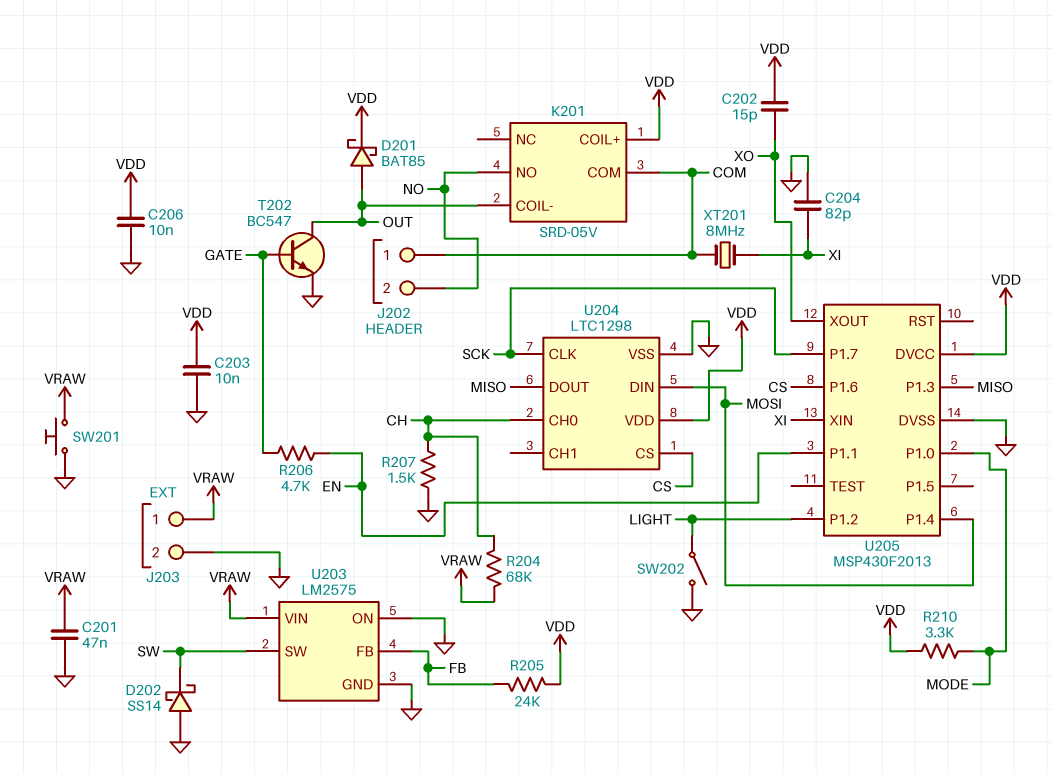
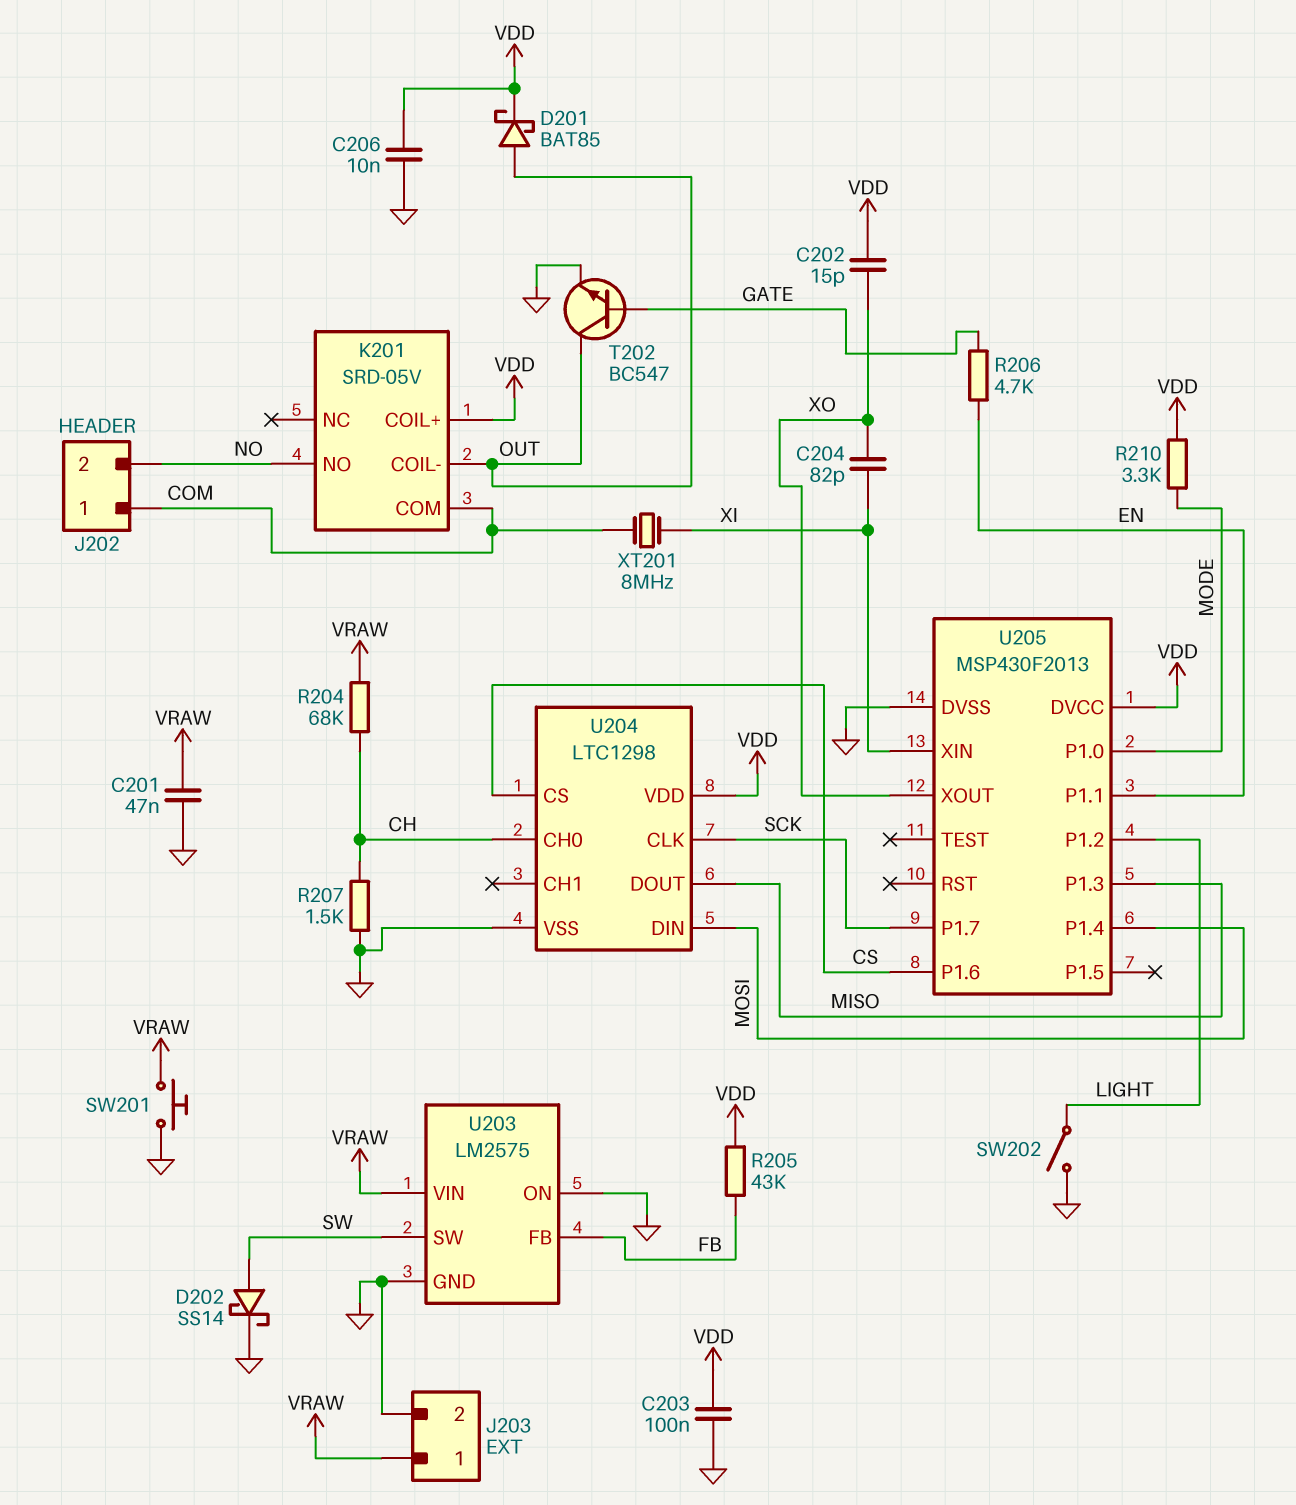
C203: 10nF (GND, VDD) -> 100nF (GND, VDD)
C204: 82pF (GND, XI) -> 82pF (XI, XO)
D202: schottky SS14 (A GND, K SW) -> schottky SS14 (A SW, K GND)
R205: 24k (FB, VDD) -> 43k (FB, VDD)

